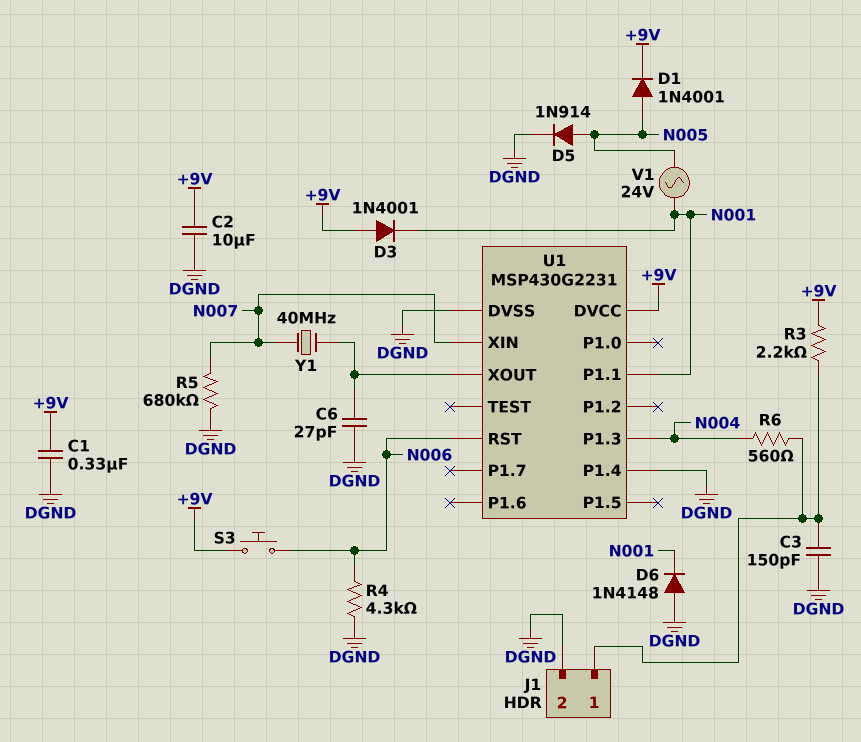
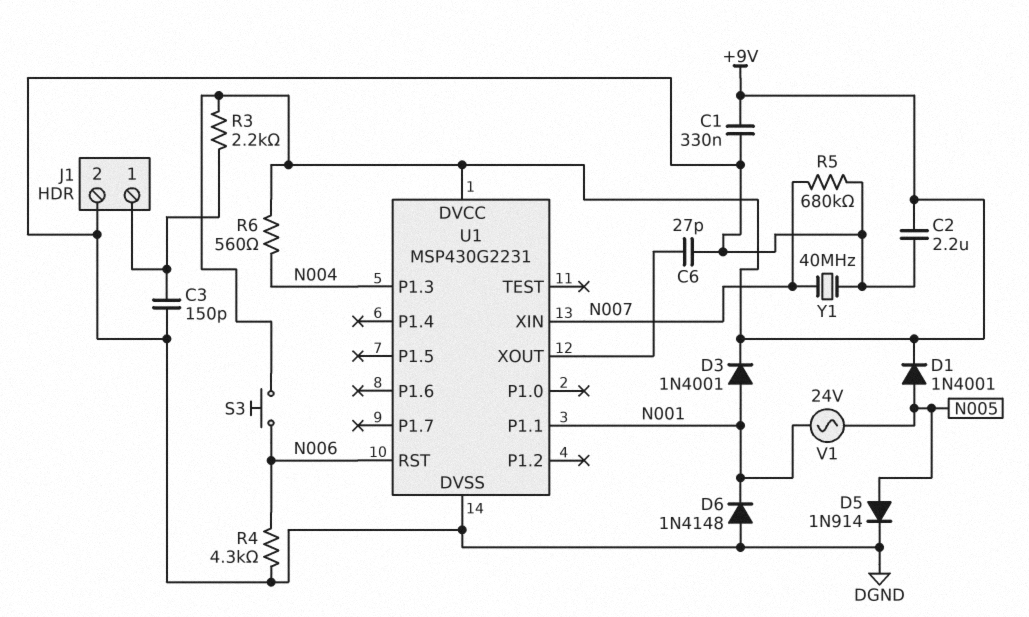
C2: 10uF (+9V, DGND) -> 2.2uF (+9V, DGND)
D3: diode 1N4001 (A +9V, K N001) -> diode 1N4001 (A N001, K +9V)
R6: 560 (J1/1, N004) -> 560 (+9V, N004)
U1 pin P1.4: DGND -> none
Y1: 40MHz (N007, U1/XOUT) -> 40MHz (DGND, N007)

